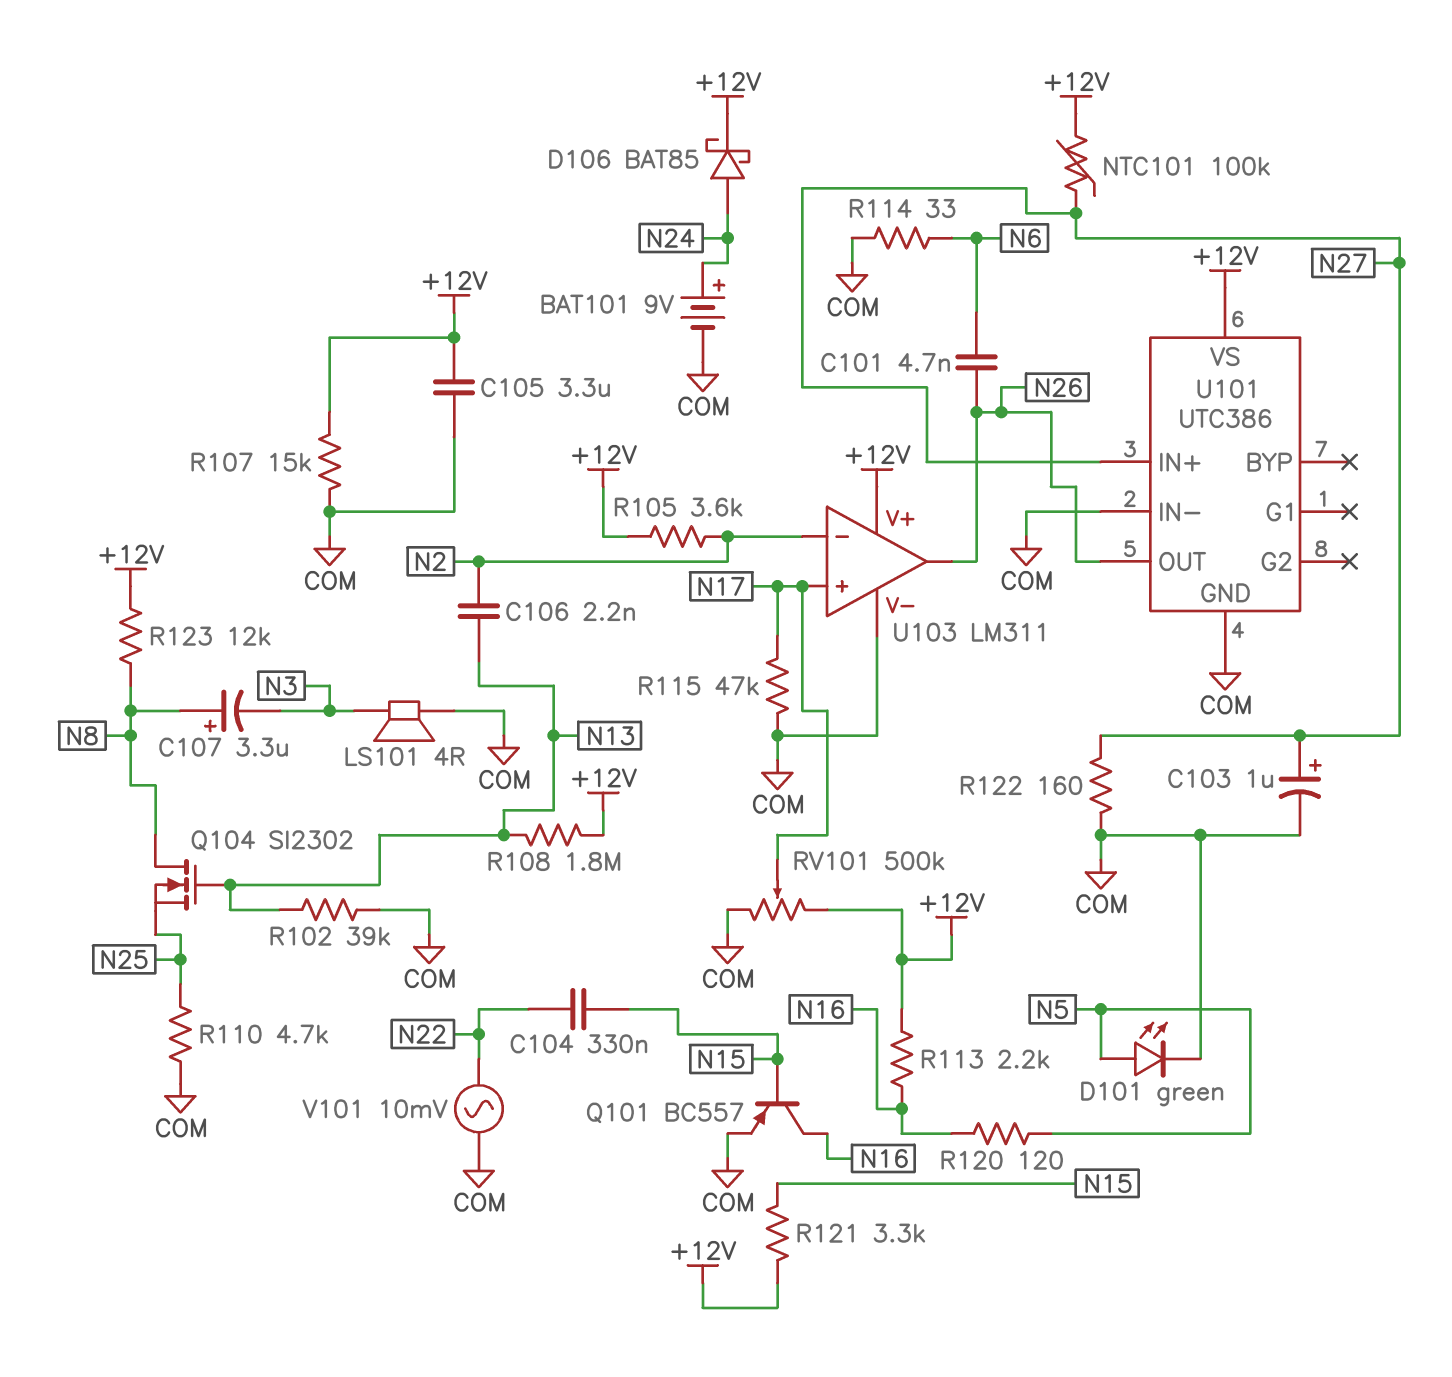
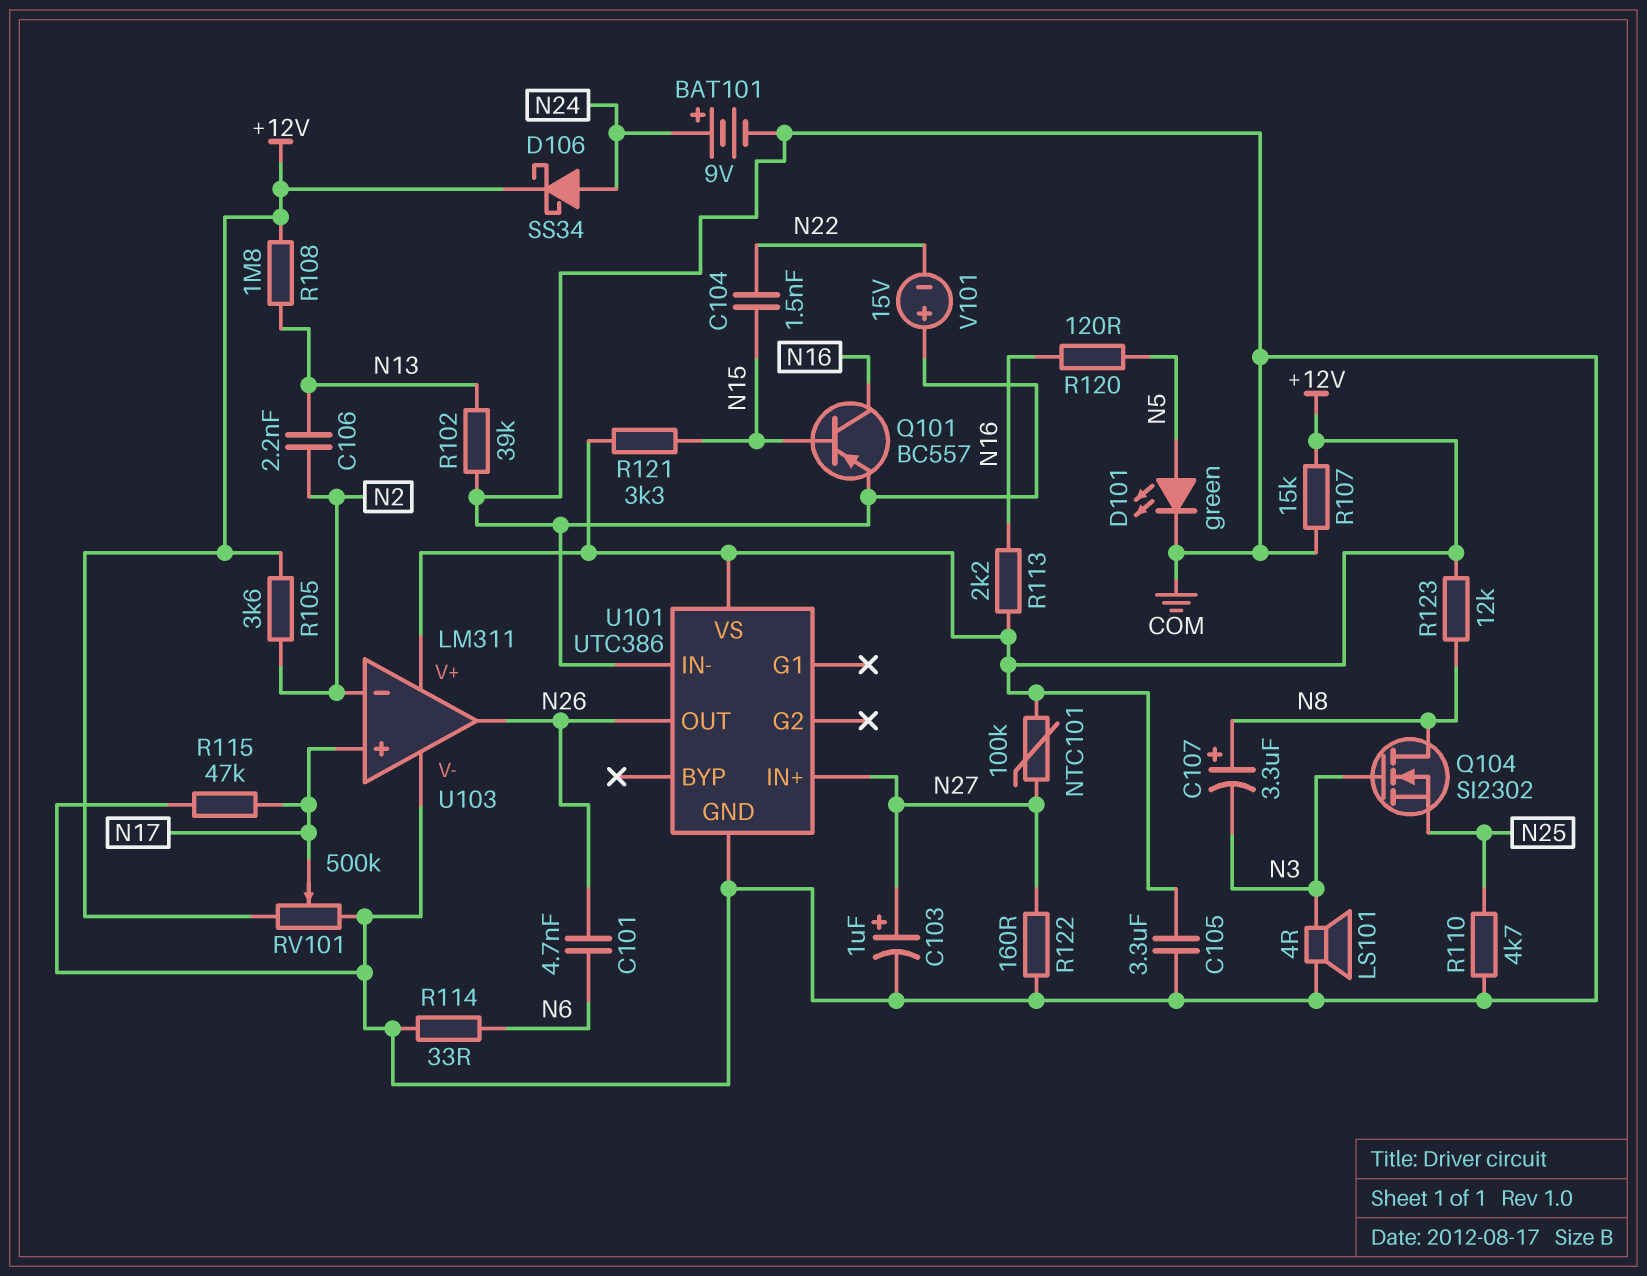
C104: 330nF (N15, N22) -> 1.5nF (N15, N22)
D106: schottky BAT85 (A N24, K +12V) -> schottky SS34 (A N24, K +12V)
Q104: NMOS SI2302 (G N13, D N8, S N25) -> NMOS SI2302 (G N3, D N8, S N25)
V101: AC 10mV (COM, N22) -> 15V (plus COM, minus N22)

